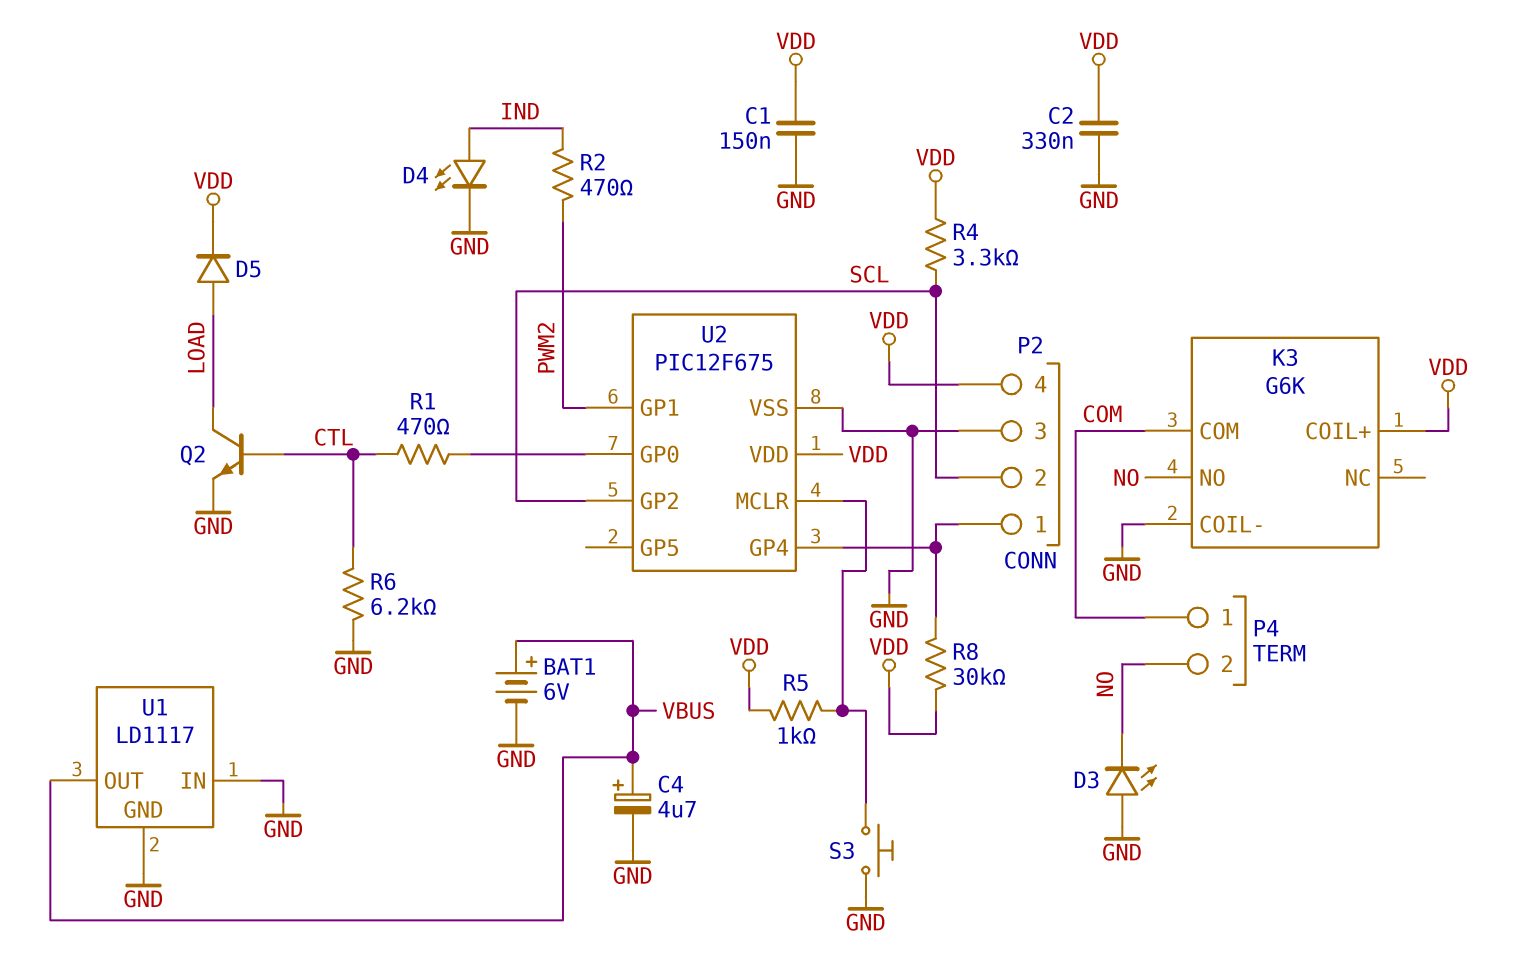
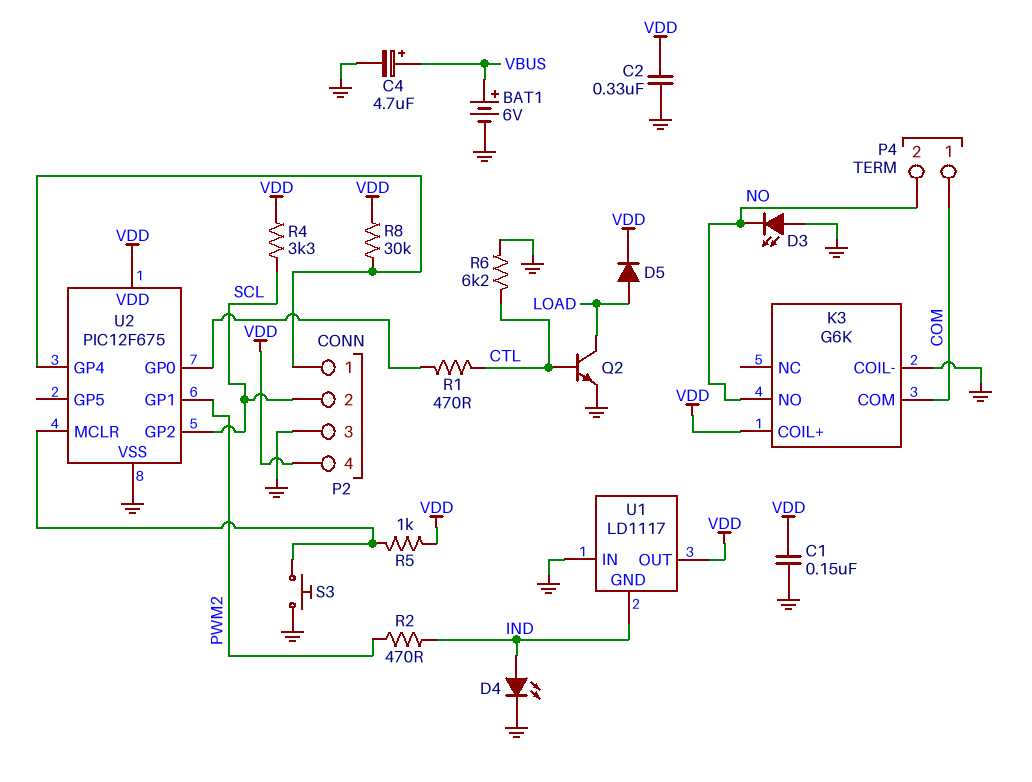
U1 pin GND: GND -> IND
U1 pin OUT: VBUS -> VDD

